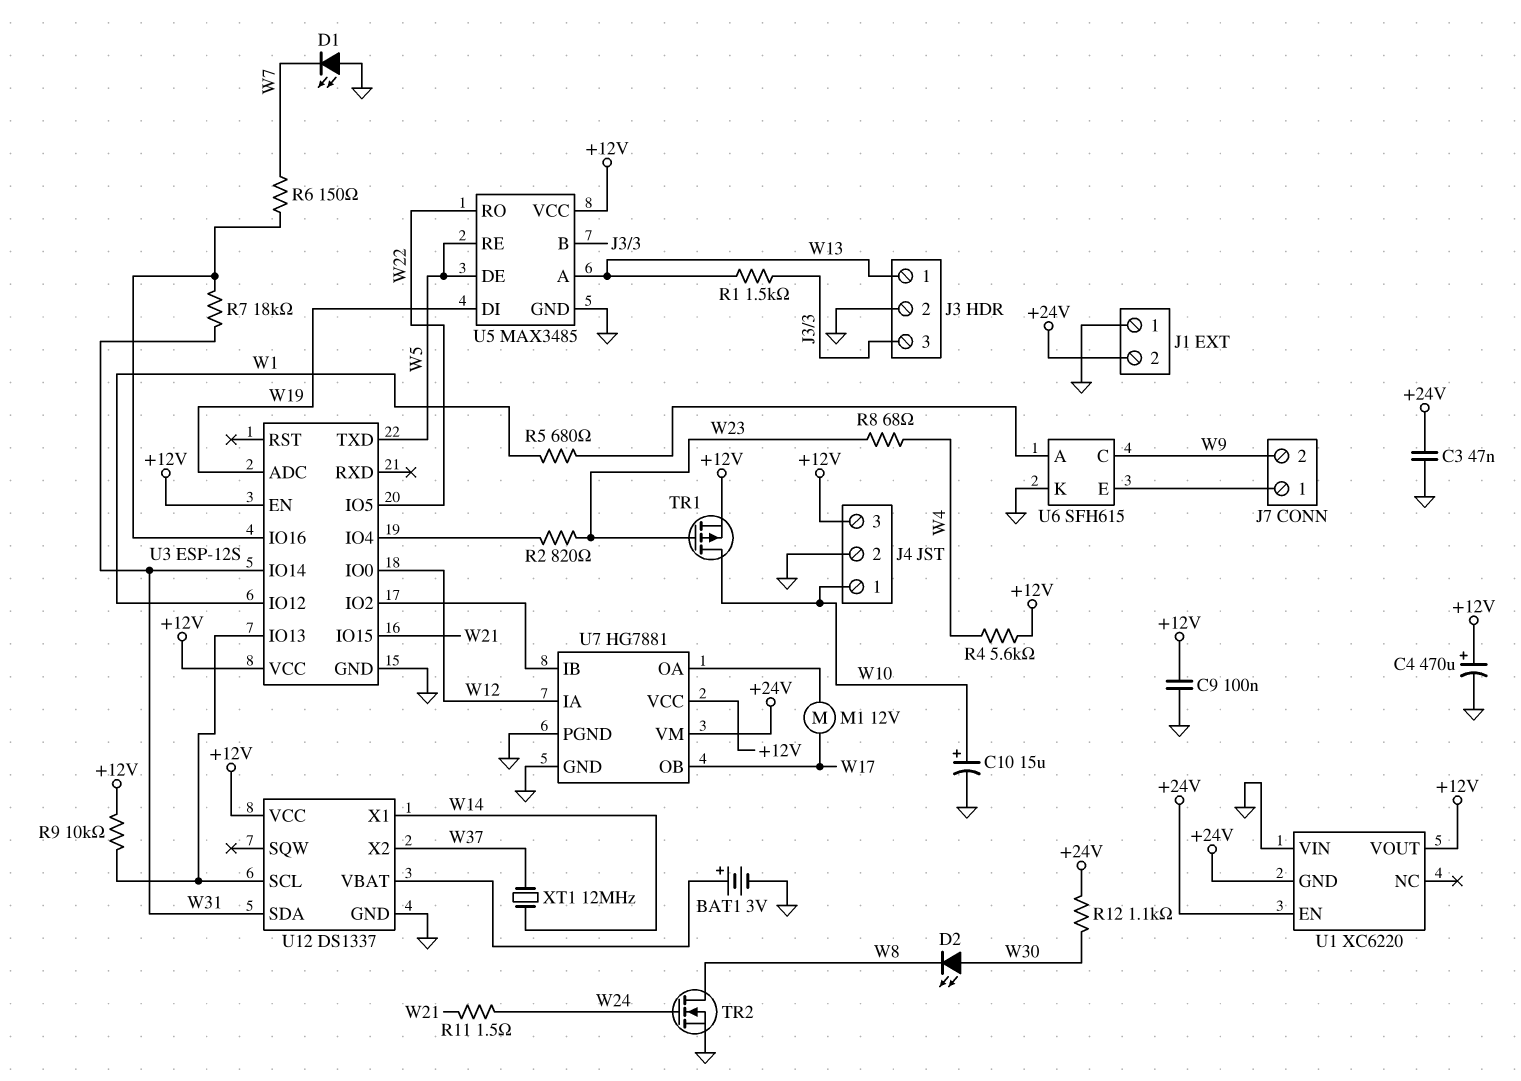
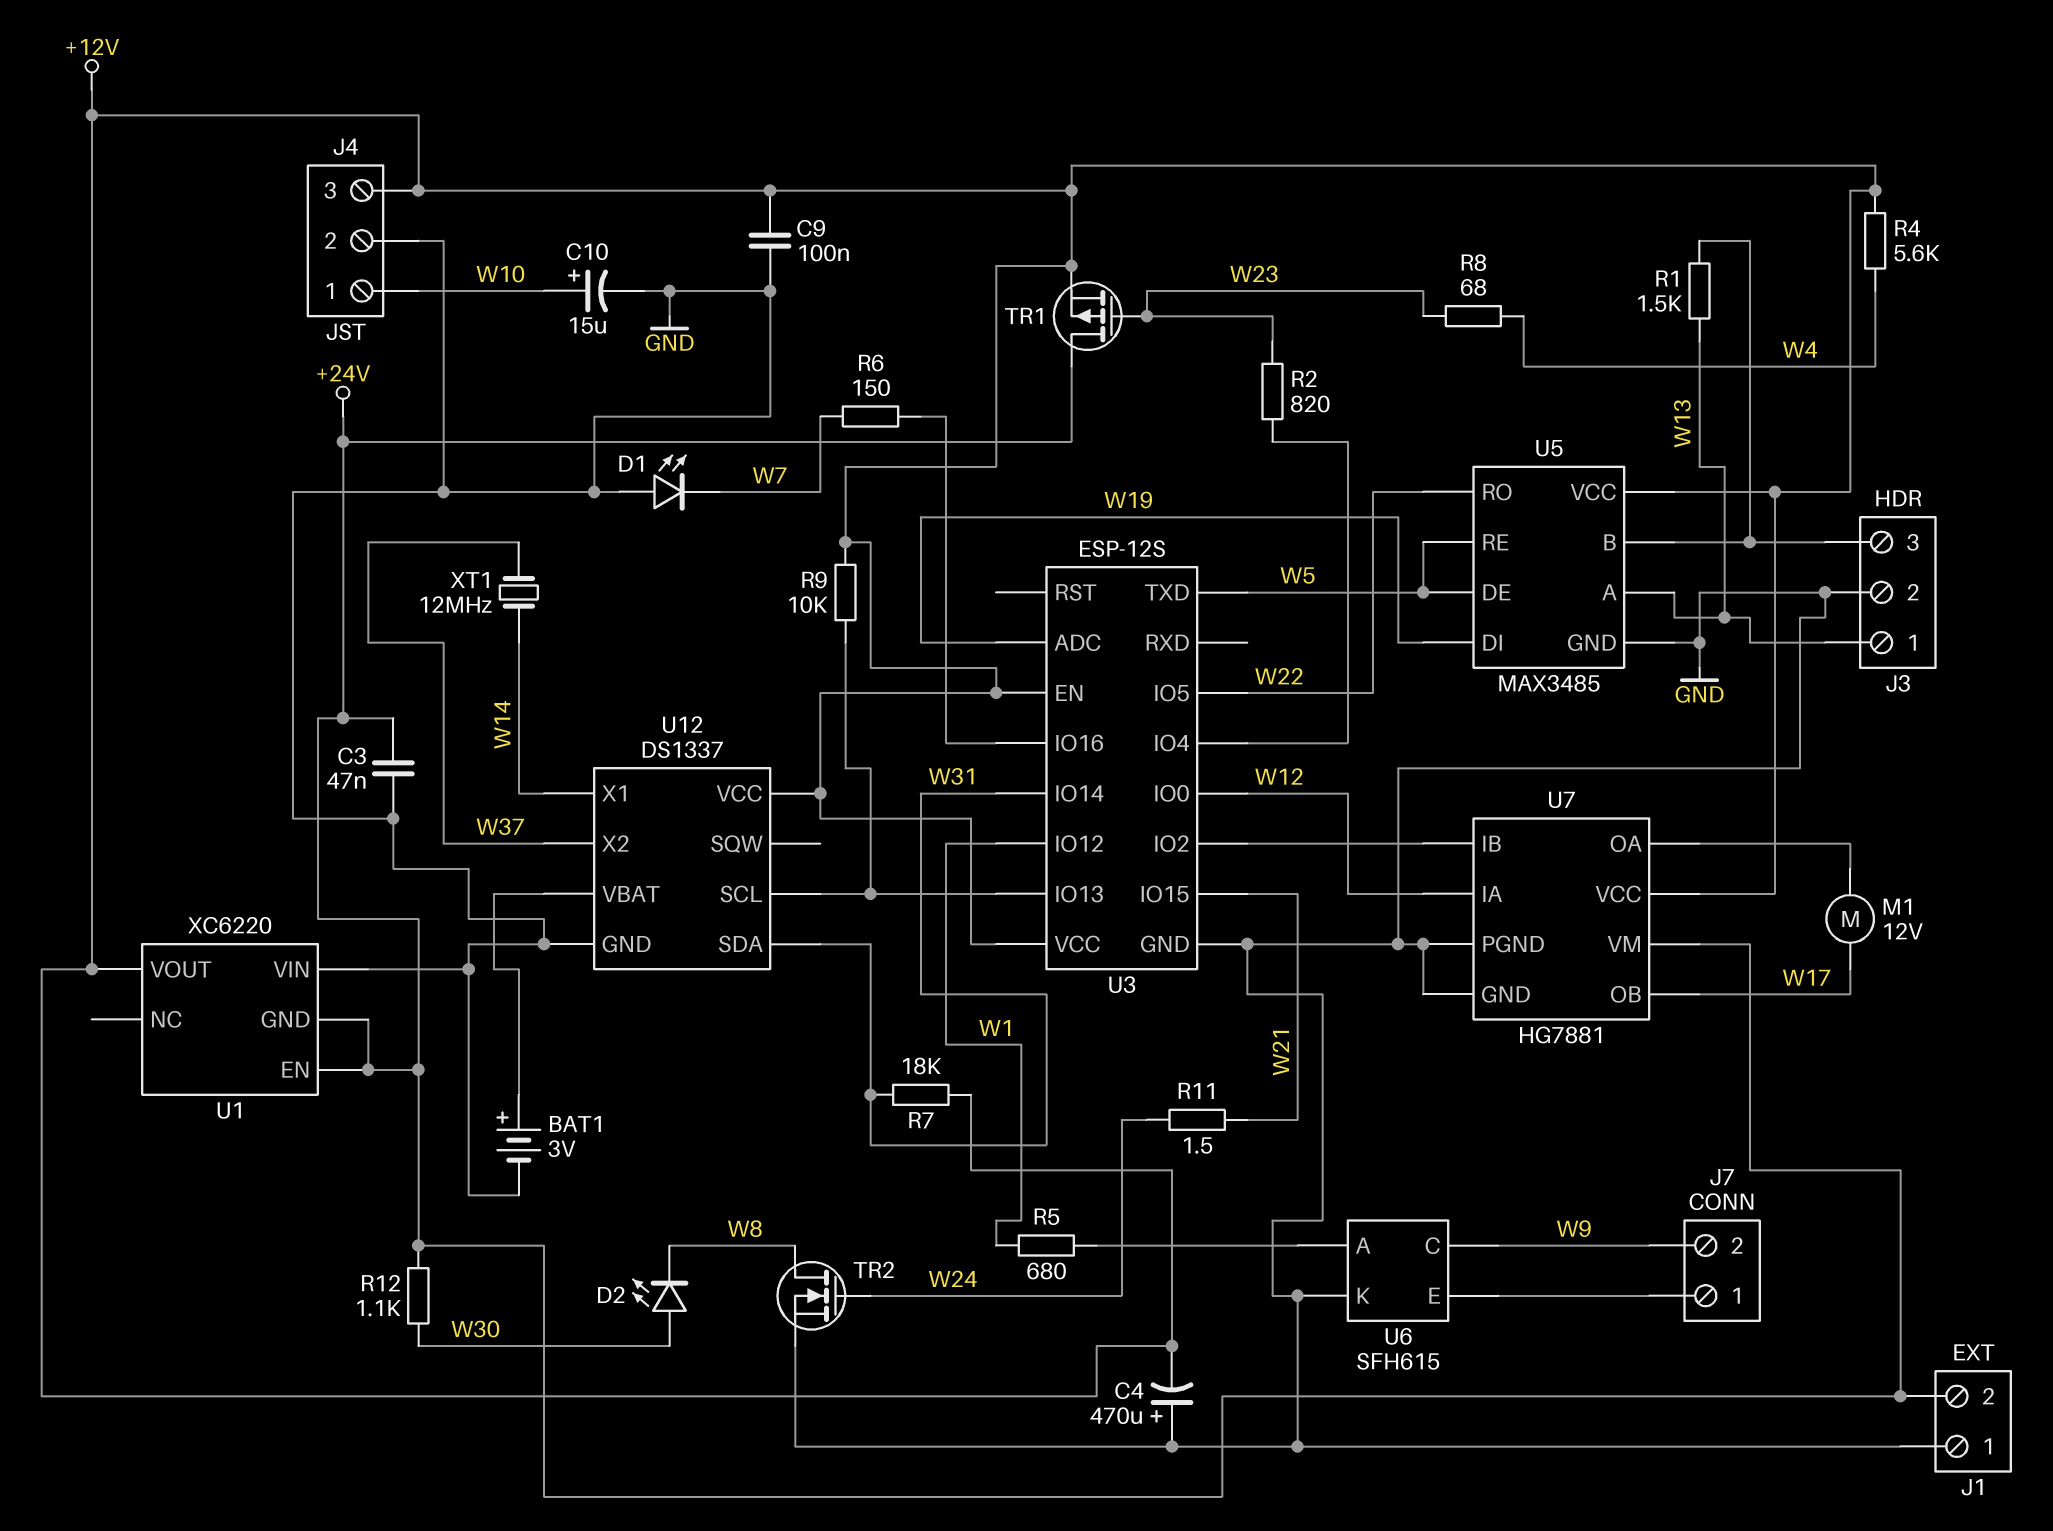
C4: 470uF (plus +12V, minus GND) -> 470uF (plus GND, minus +12V)
R7: 18k (U3/IO16, W31) -> 18k (+12V, W31)
TR1: PMOS (G W23, D W10, S +12V) -> PMOS (G W23, D +24V, S +12V)

